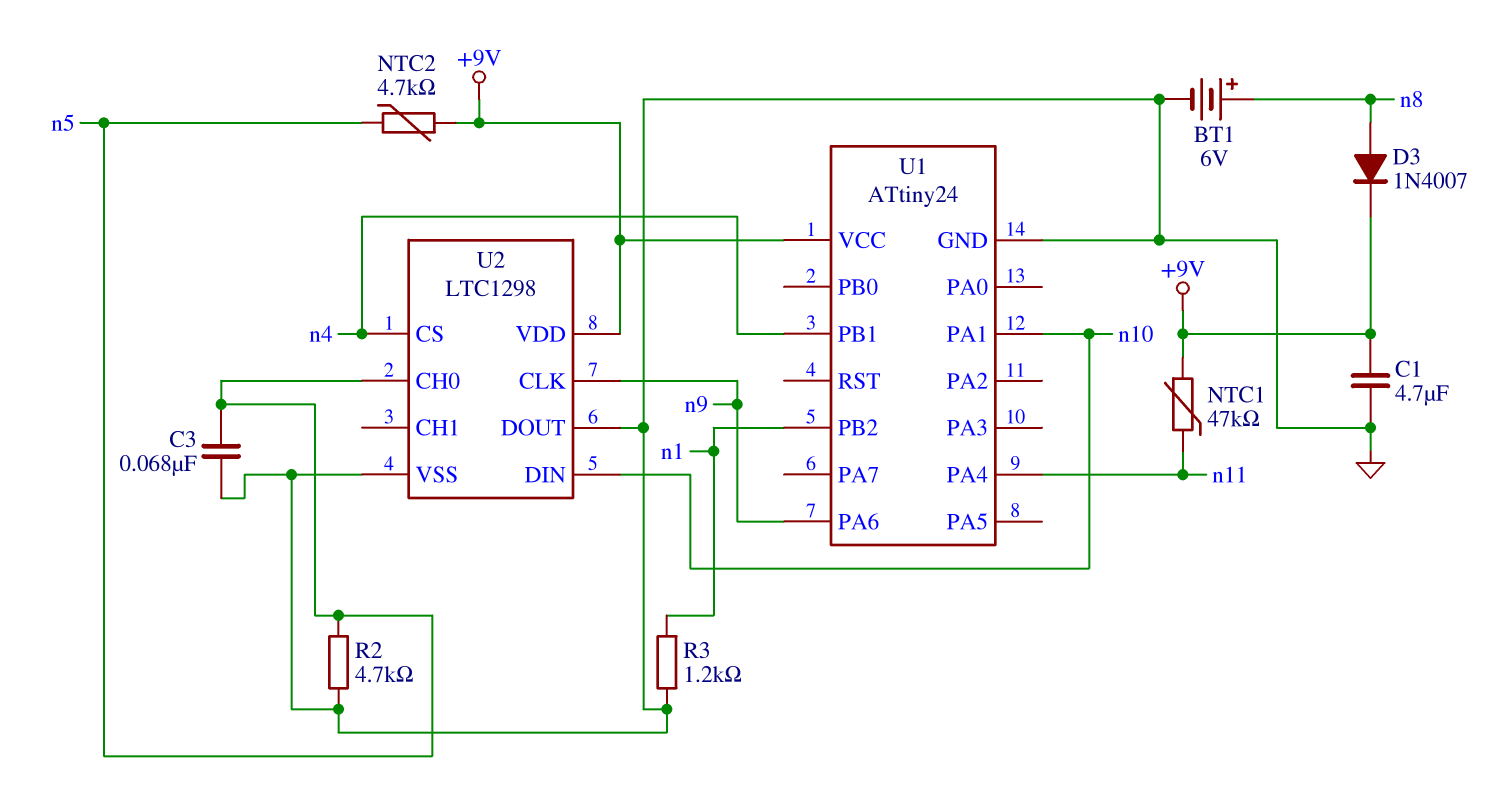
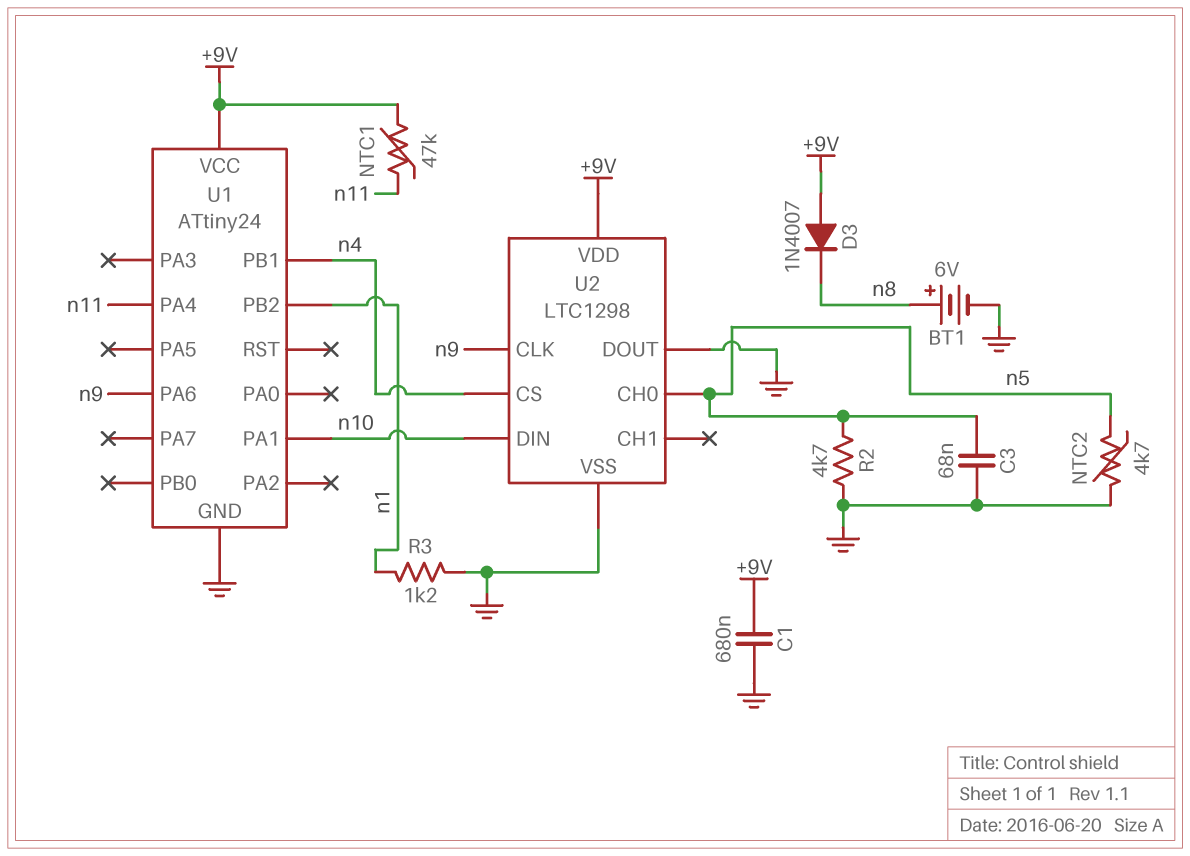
C1: 4.7uF (+9V, GND) -> 680nF (+9V, GND)
D3: diode 1N4007 (A n8, K +9V) -> diode 1N4007 (A +9V, K n8)
NTC2: 4.7k (+9V, n5) -> 4.7k (GND, n5)

